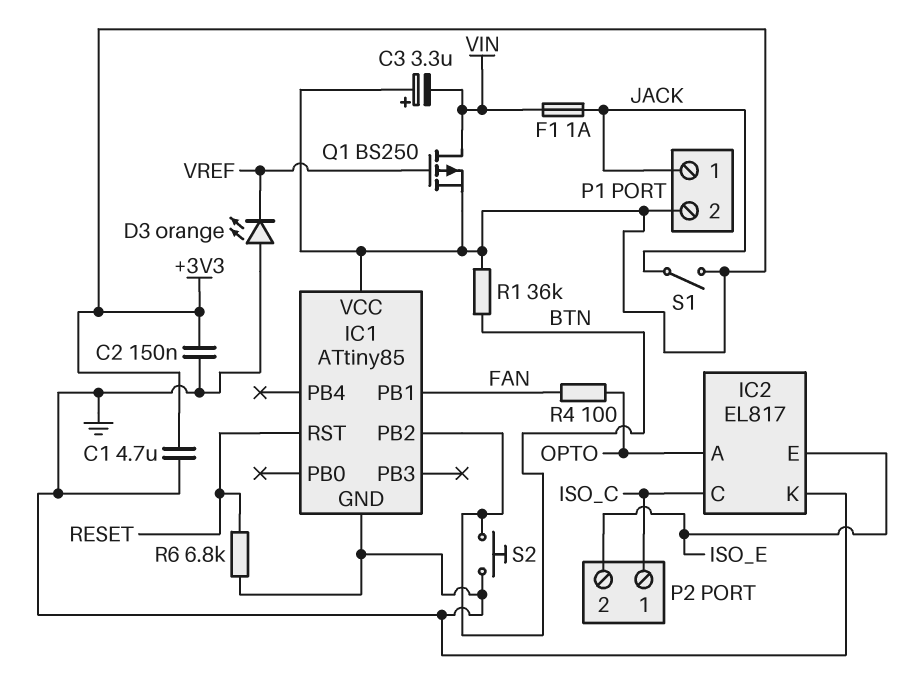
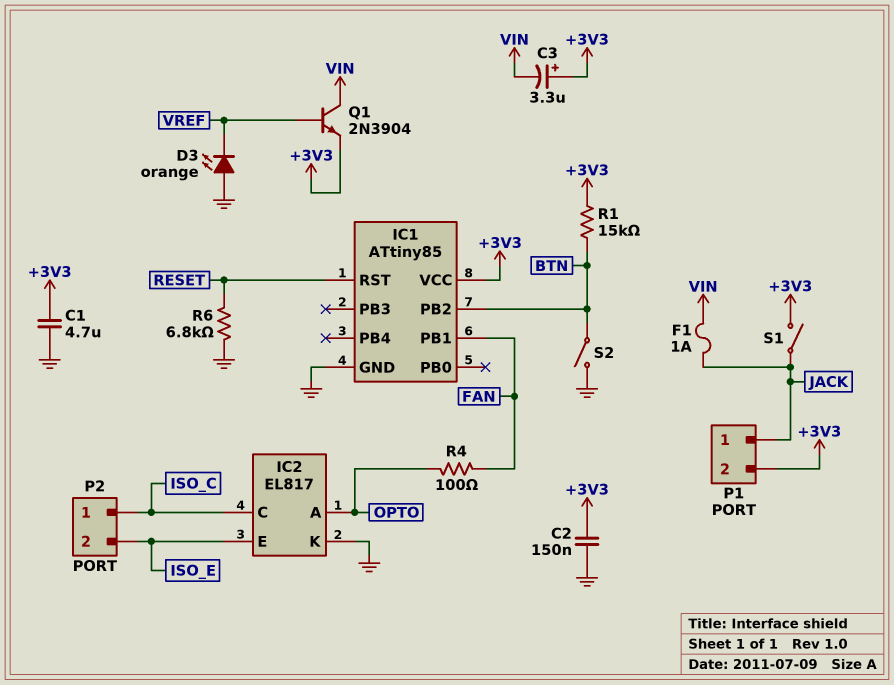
Q1: PMOS BS250 (G VREF, D VIN, S +3V3) -> NPN 2N3904 (B VREF, C VIN, E +3V3)
R1: 36k (+3V3, BTN) -> 15k (+3V3, BTN)
S2: button (BTN, GND) -> switch (BTN, GND)

